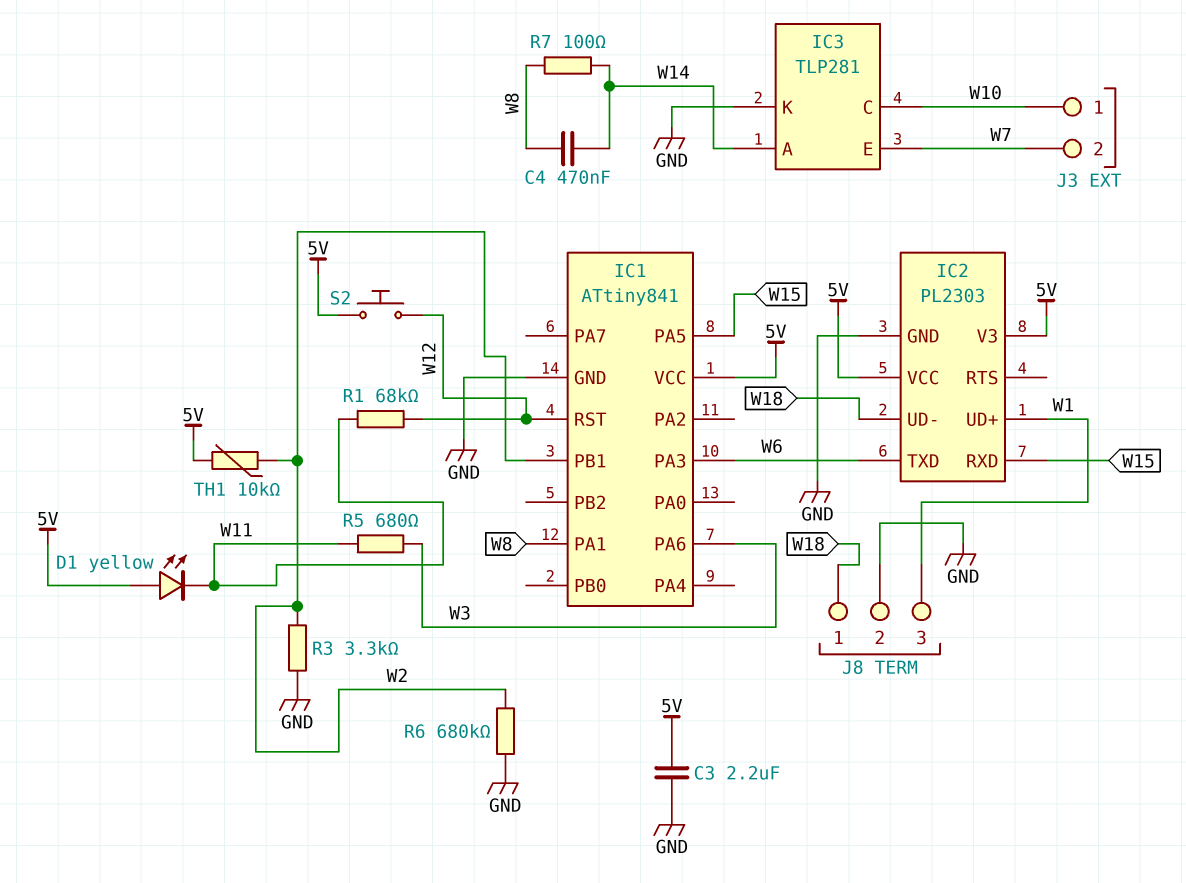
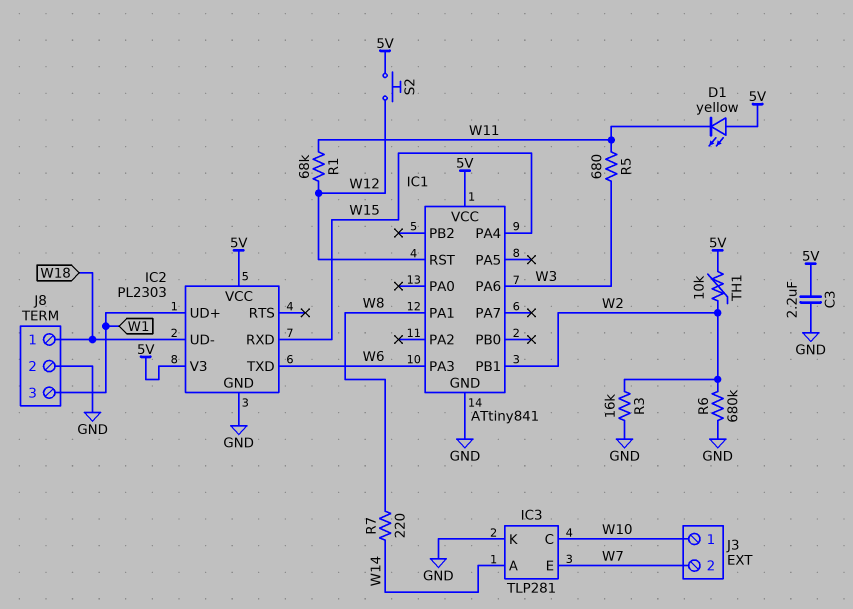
C4: 470nF (W8, W14) -> none
IC1 pin PA4: none -> W15
IC1 pin PA5: W15 -> none
R3: 3.3k (GND, W2) -> 16k (GND, W2)
R7: 100 (W8, W14) -> 220 (W8, W14)

